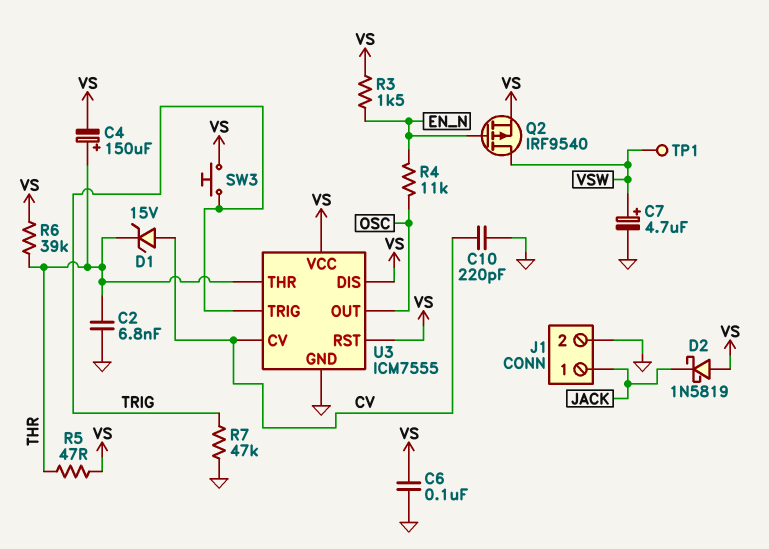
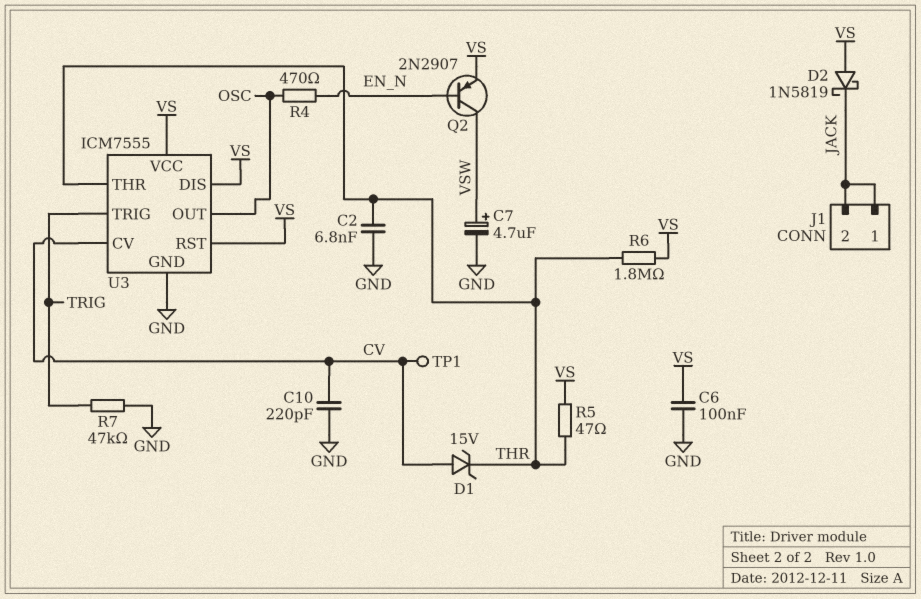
C4: 150uF (plus THR, minus VS) -> none
J1 pin 2: GND -> JACK
Q2: PMOS IRF9540 (G EN_N, D VSW, S VS) -> PNP 2N2907 (B EN_N, C VSW, E VS)
R3: 1.5k (EN_N, VS) -> none
R4: 11k (EN_N, OSC) -> 470 (EN_N, OSC)
R6: 39k (THR, VS) -> 1.8M (THR, VS)
SW3: button (TRIG, VS) -> none
TP1: test point (VSW) -> test point (CV)

